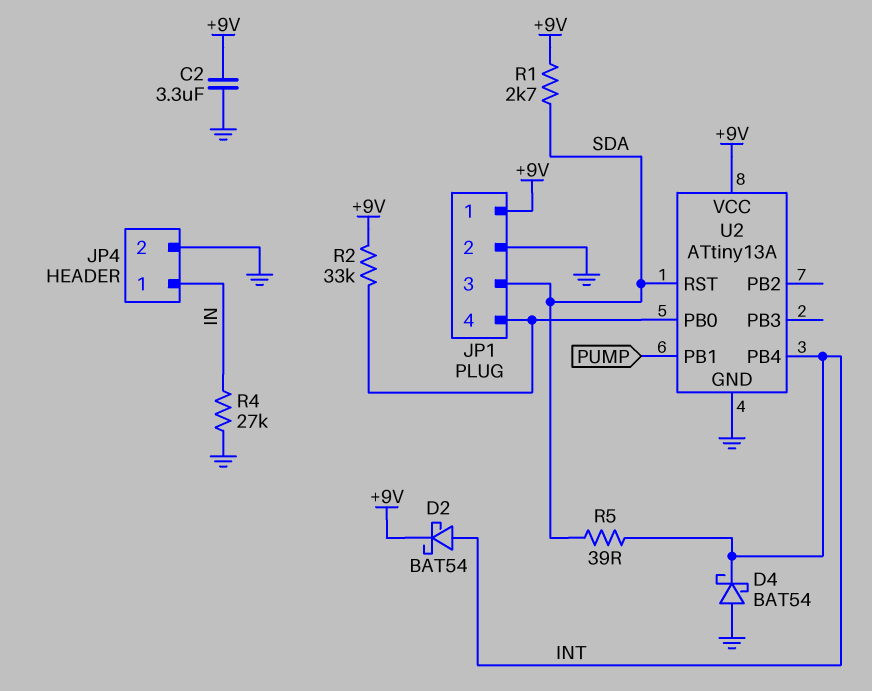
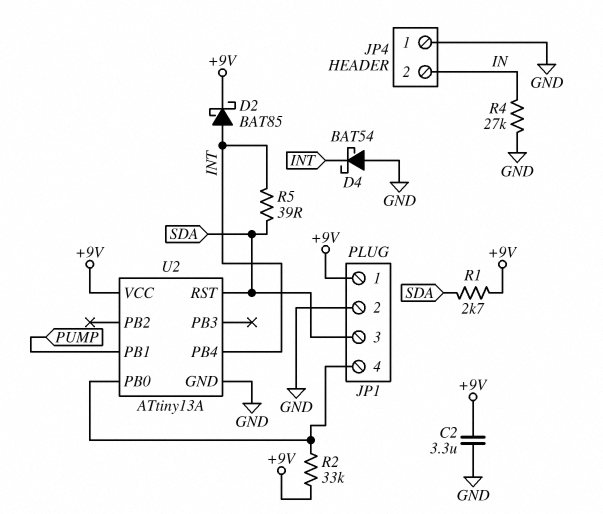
D2: schottky BAT54 (A INT, K +9V) -> schottky BAT85 (A INT, K +9V)
JP4 pin 1: IN -> GND
JP4 pin 2: GND -> IN

